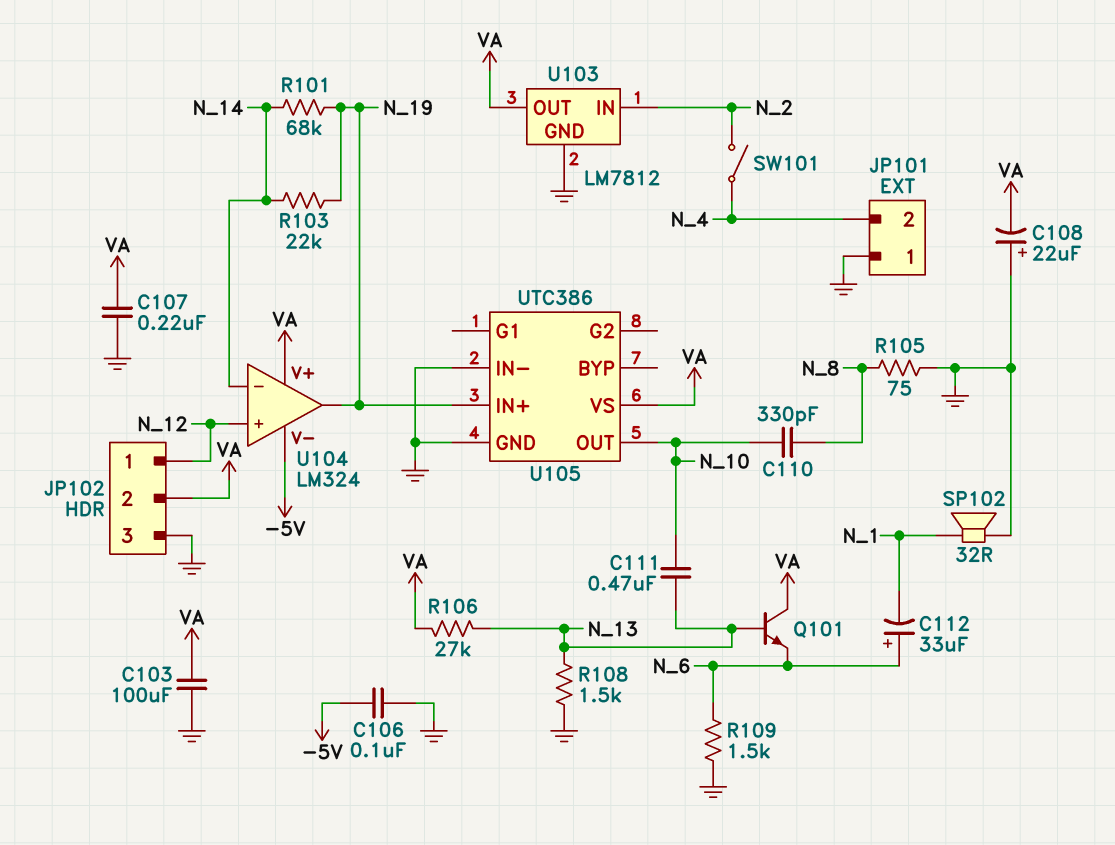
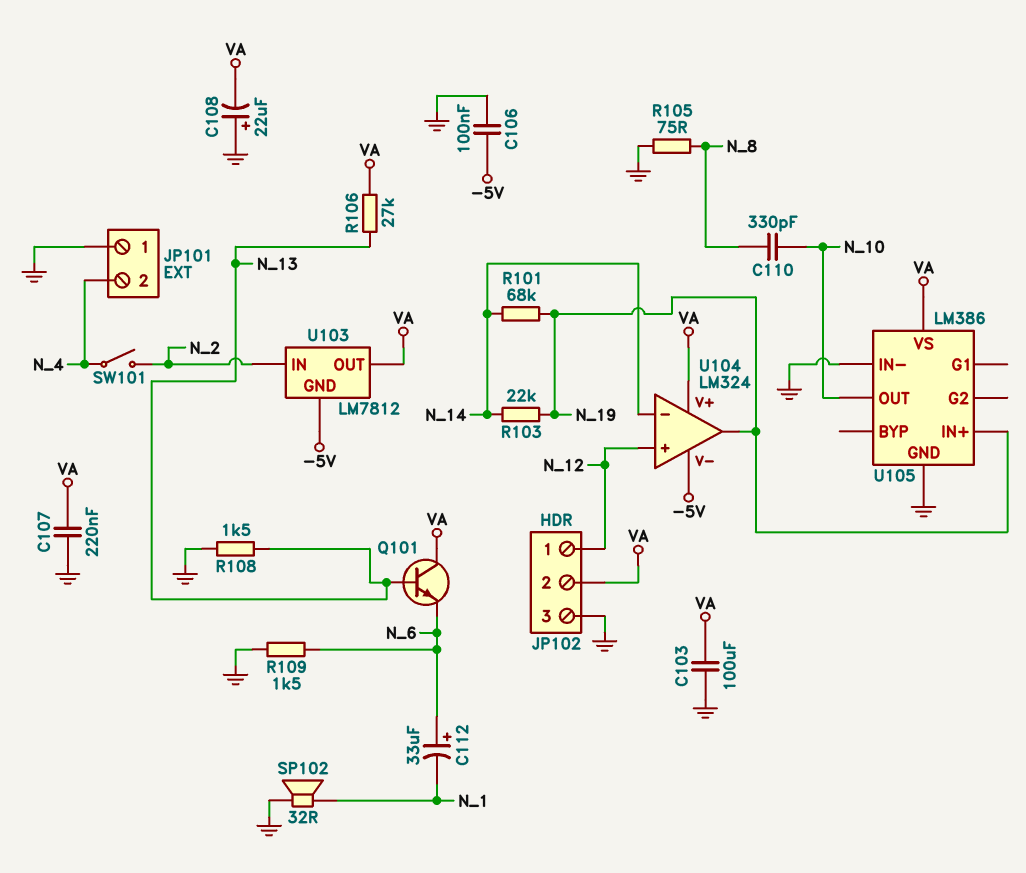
C111: 470nF (N_10, N_13) -> none
U103 pin GND: GND -> -5V
U105: UTC386 -> LM386

